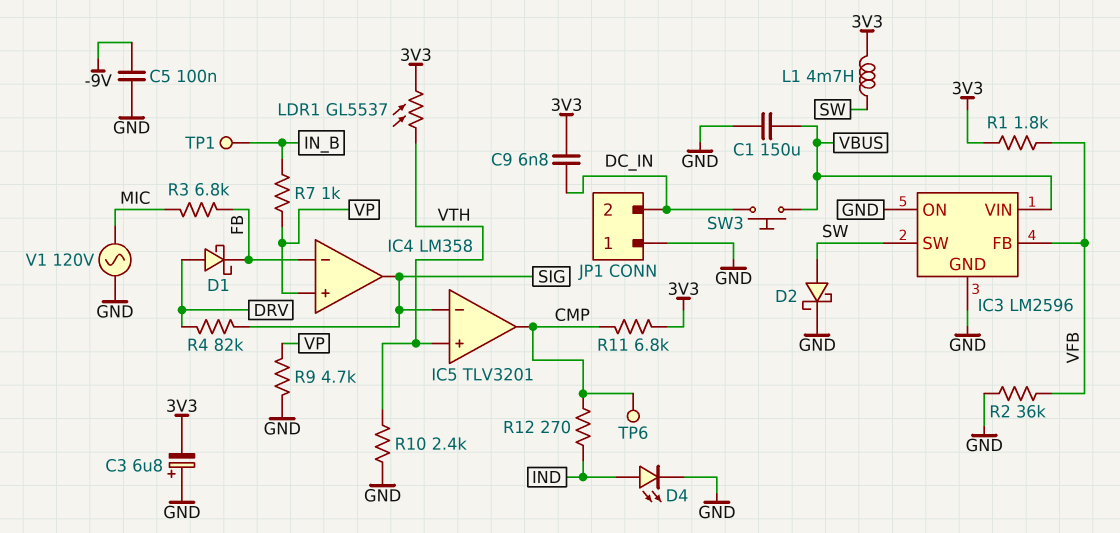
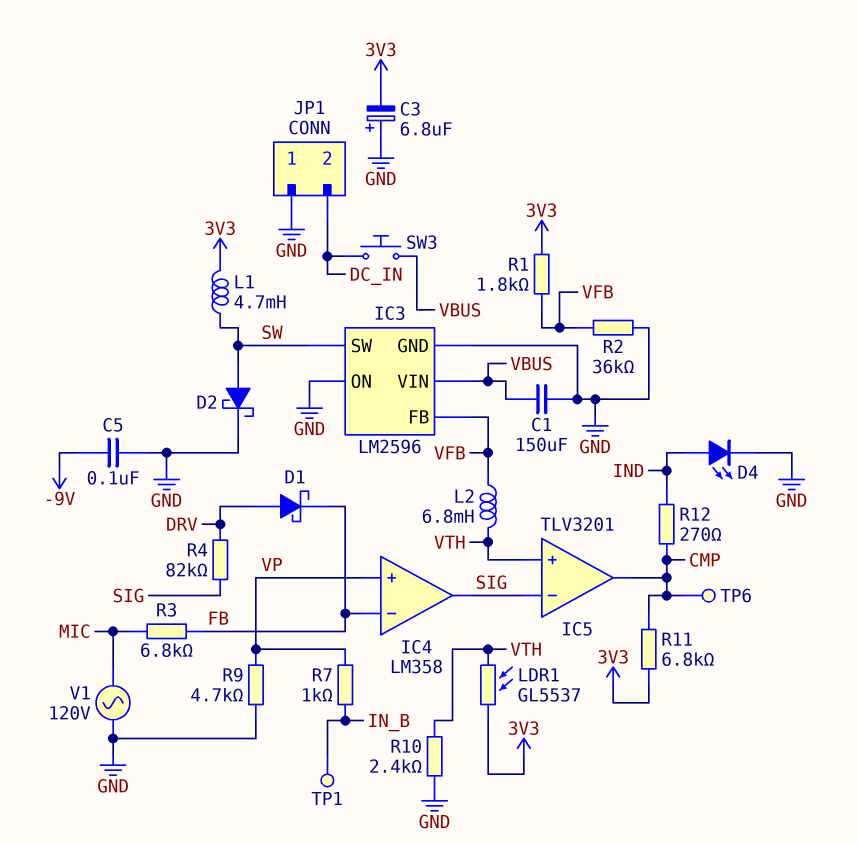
C9: 6.8nF (3V3, DC_IN) -> none
L2: none -> 6.8mH (VFB, VTH)

